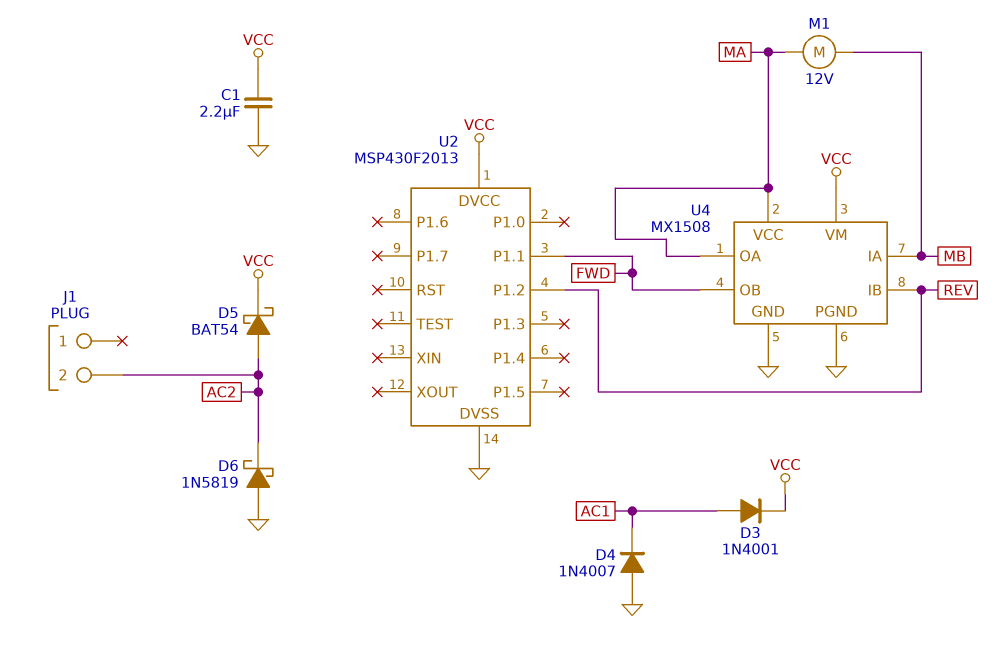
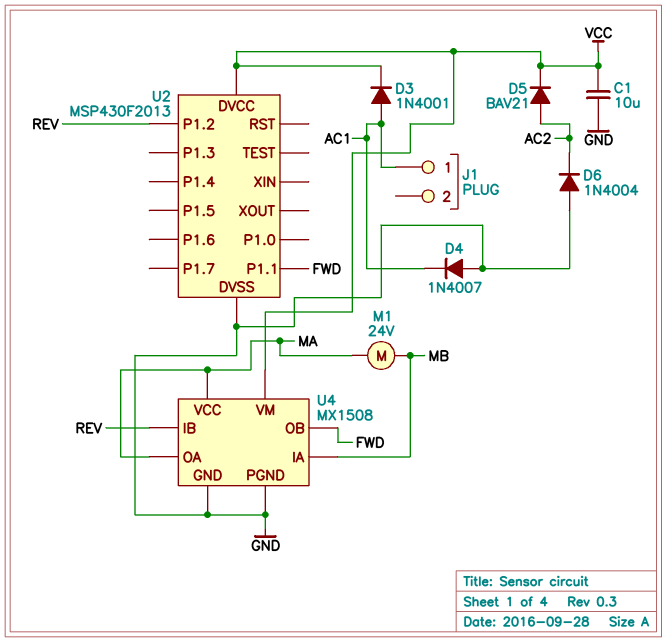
C1: 2.2uF (GND, VCC) -> 10uF (GND, VCC)
D5: schottky BAT54 (A AC2, K VCC) -> diode BAV21 (A AC2, K VCC)
D6: schottky 1N5819 (A GND, K AC2) -> diode 1N4004 (A GND, K AC2)
J1 pin 1: none -> AC1
J1 pin 2: AC2 -> none
M1: motor 12V (MA, MB) -> motor 24V (MA, MB)

